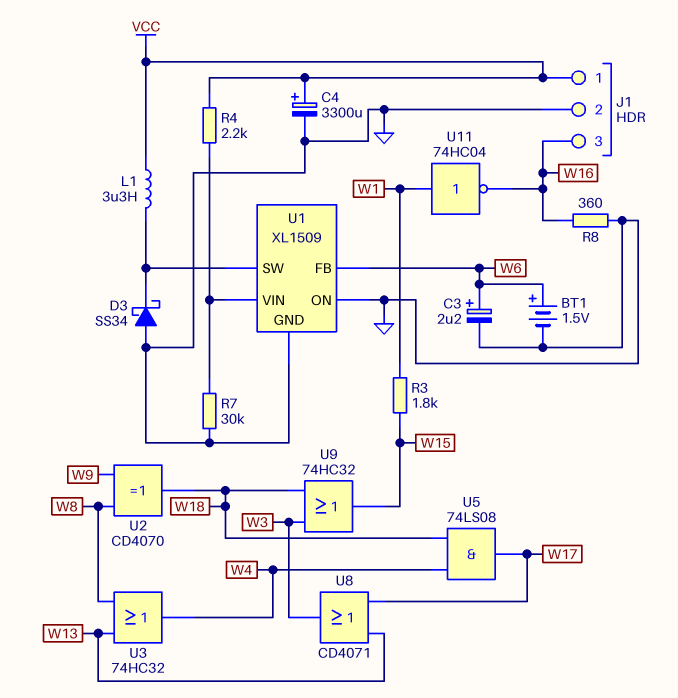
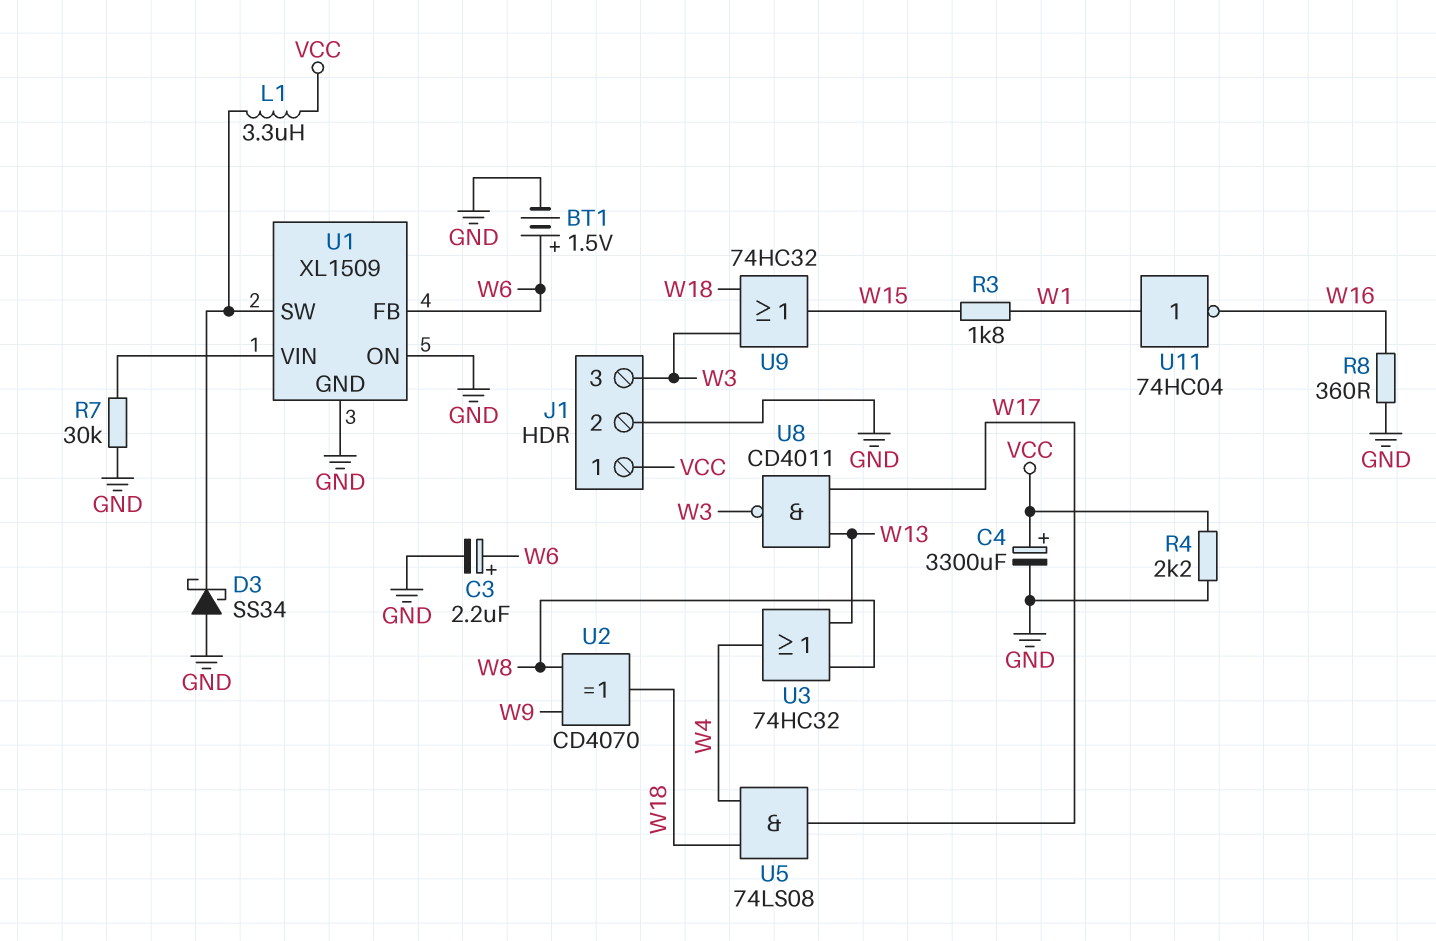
J1 pin 3: W16 -> W3
R4: 2.2k (U1/VIN, VCC) -> 2.2k (GND, VCC)
U8: OR CD4071 (in W13, in W17, out W3) -> NAND CD4011 (in W13, in W17, out W3)

